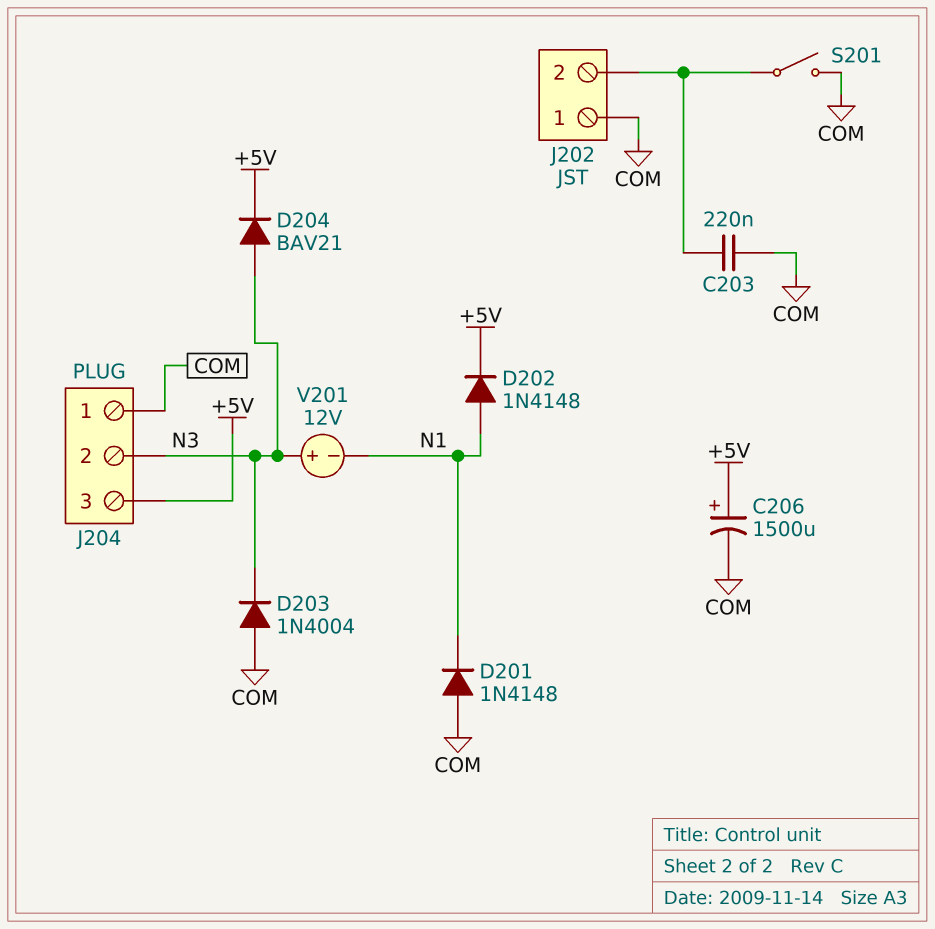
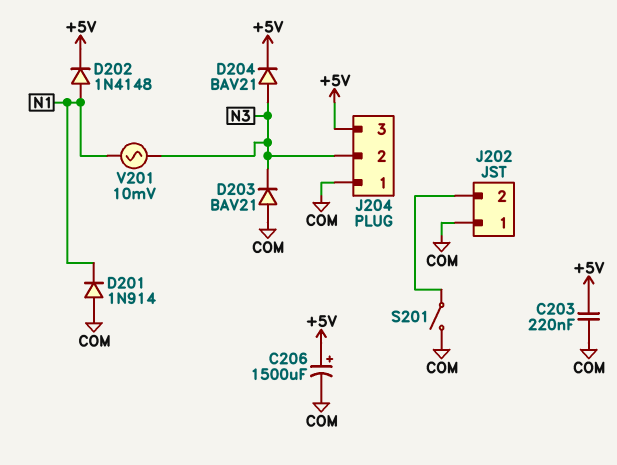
C203: 220nF (COM, J202/2) -> 220nF (+5V, COM)
D201: diode 1N4148 (A COM, K N1) -> diode 1N914 (A COM, K N1)
D203: diode 1N4004 (A COM, K N3) -> diode BAV21 (A COM, K N3)
V201: 12V (plus N3, minus N1) -> AC 10mV (N1, N3)

